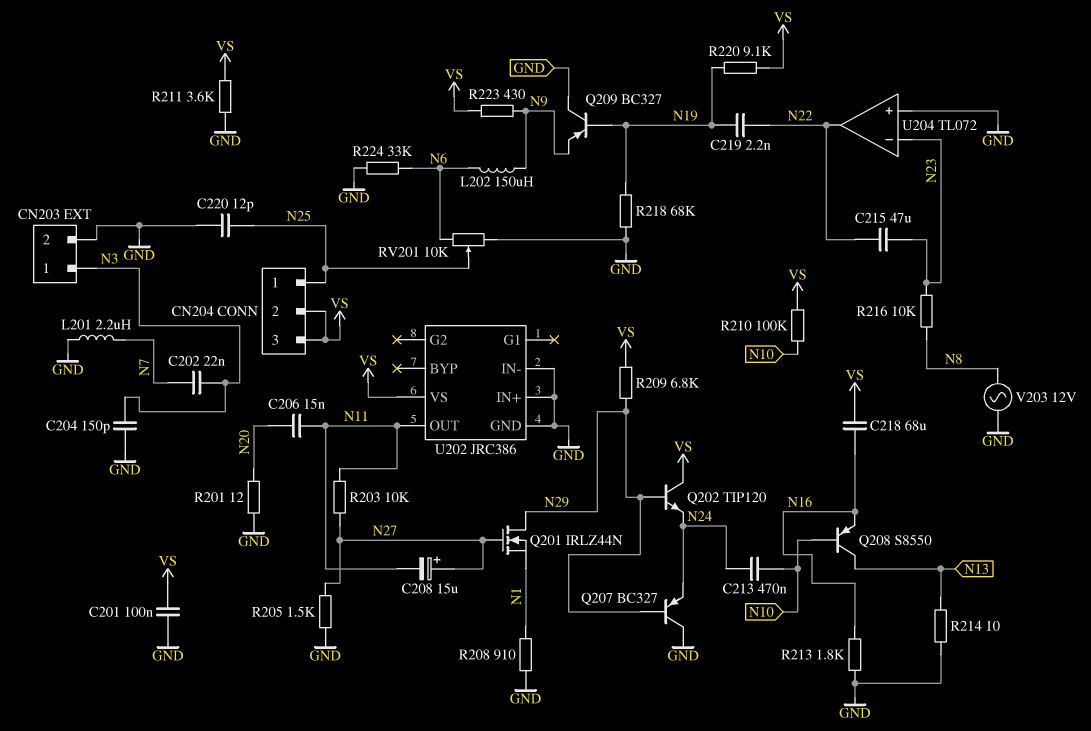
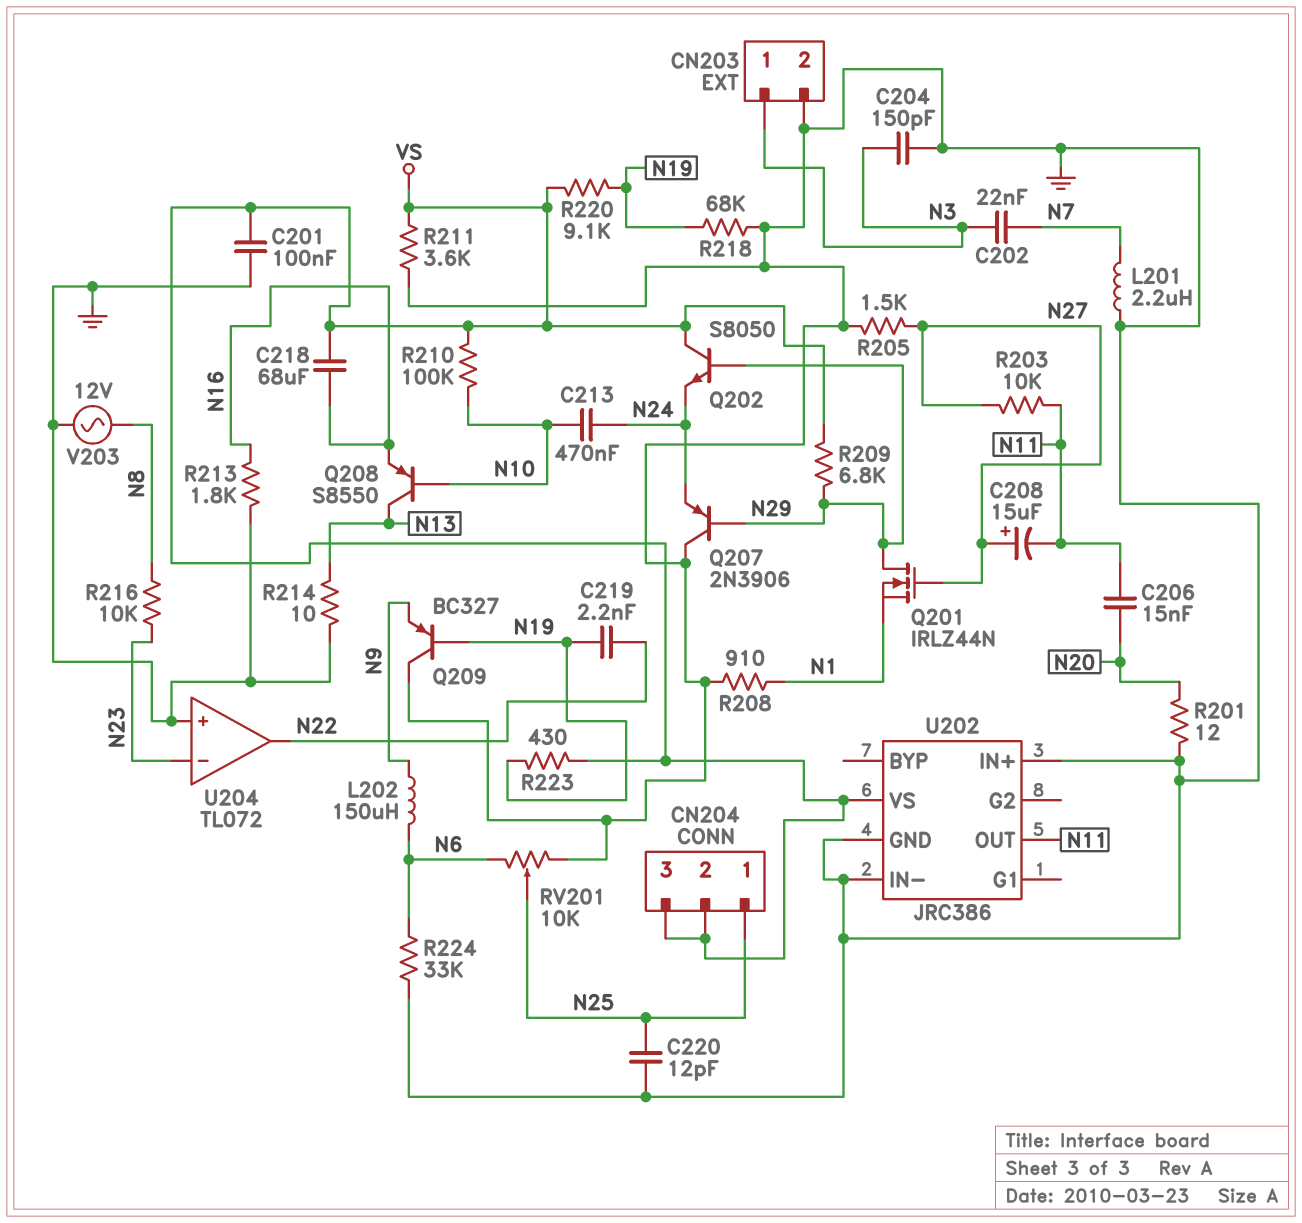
C215: 47uF (N22, N23) -> none
Q202: NPN TIP120 (B N29, C VS, E N24) -> NPN S8050 (B N29, C VS, E N24)
Q207: PNP BC327 (B N29, C GND, E N24) -> PNP 2N3906 (B N29, C GND, E N24)
R223: 430 (N9, VS) -> 430 (N19, VS)

